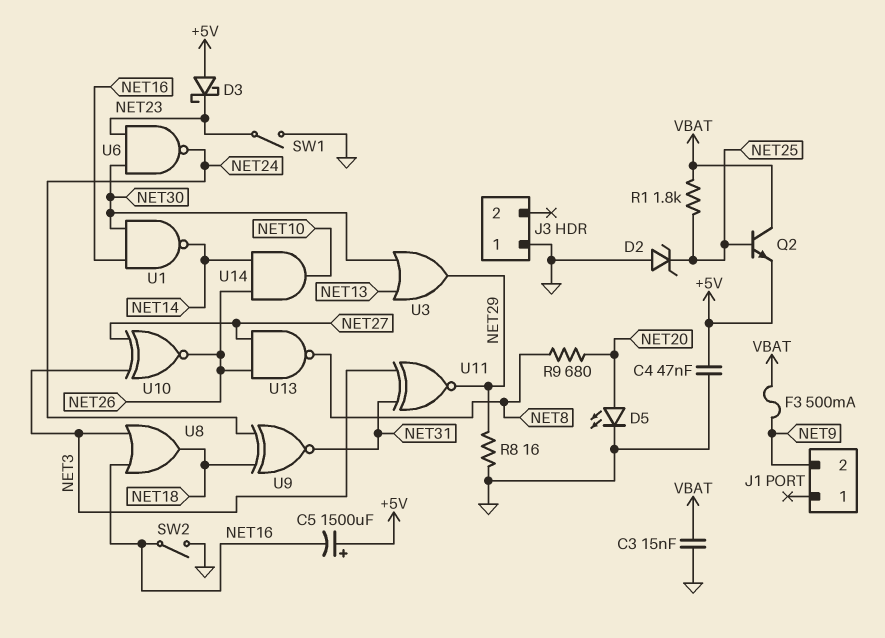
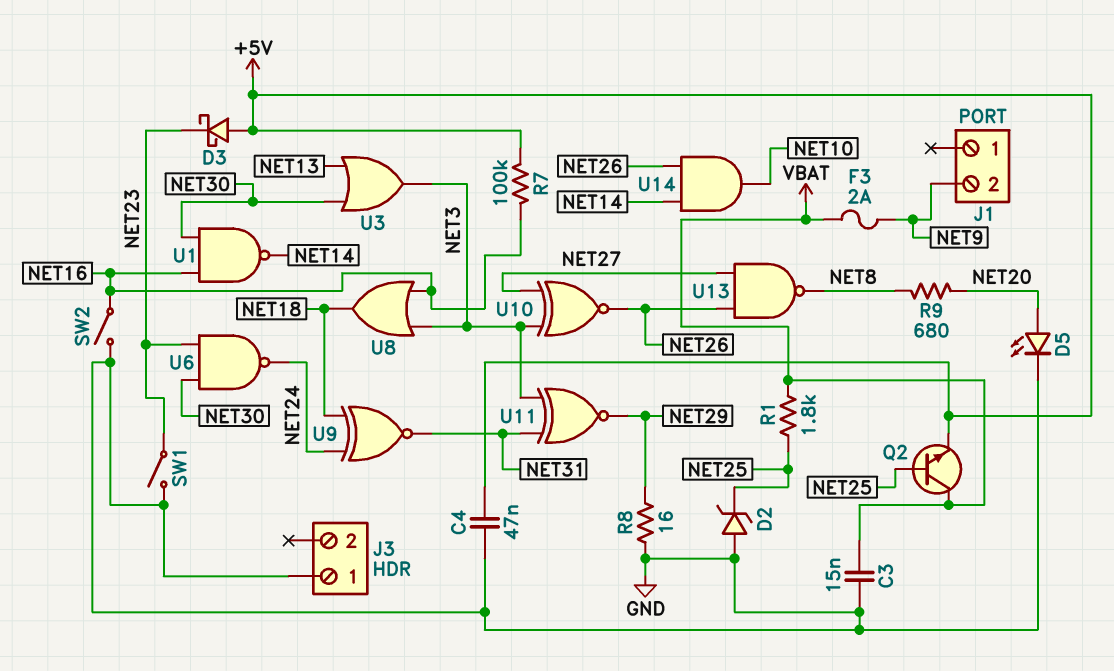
C5: 1500uF (plus +5V, minus NET16) -> none
F3: 500mA (NET9, VBAT) -> 2A (NET9, VBAT)
R7: none -> 100k (+5V, NET16)
U3: OR (in NET13, in NET30, out NET29) -> OR (in NET13, in NET30, out NET3)

